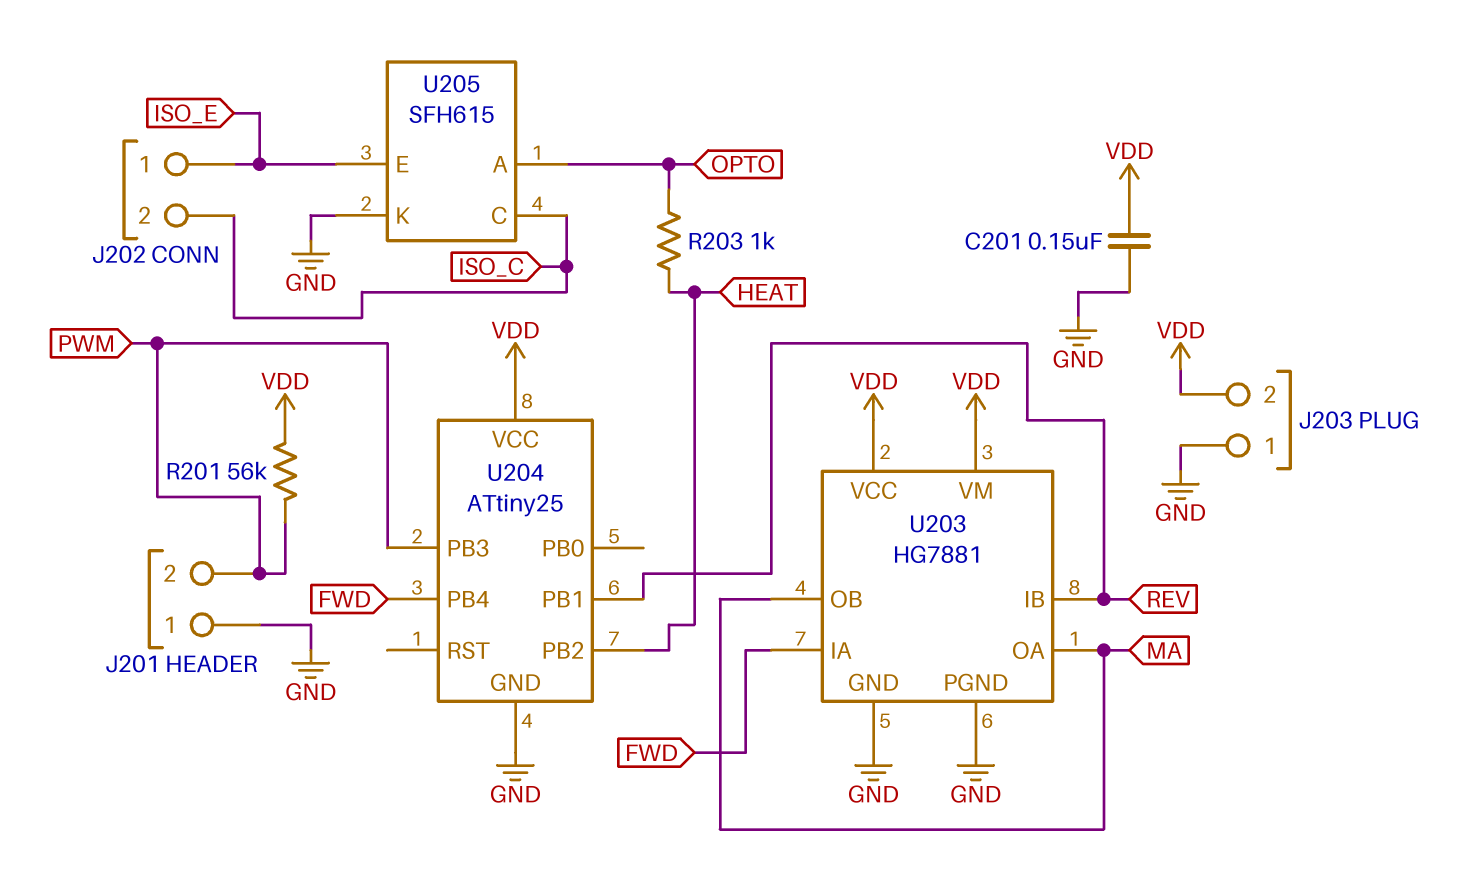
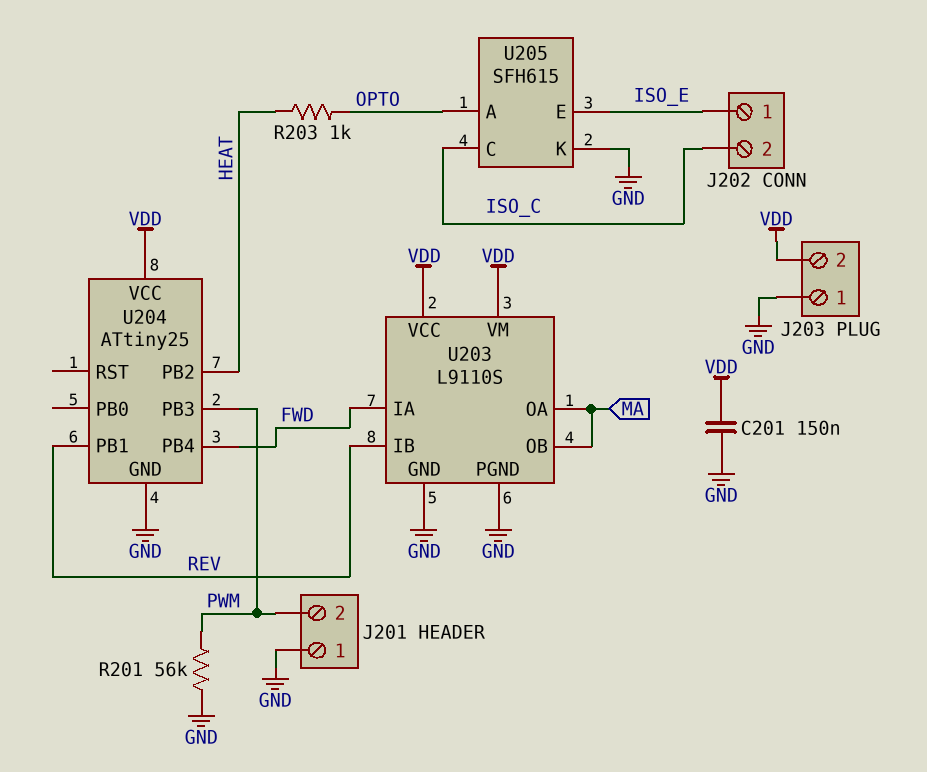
R201: 56k (PWM, VDD) -> 56k (GND, PWM)
U203: HG7881 -> L9110S

